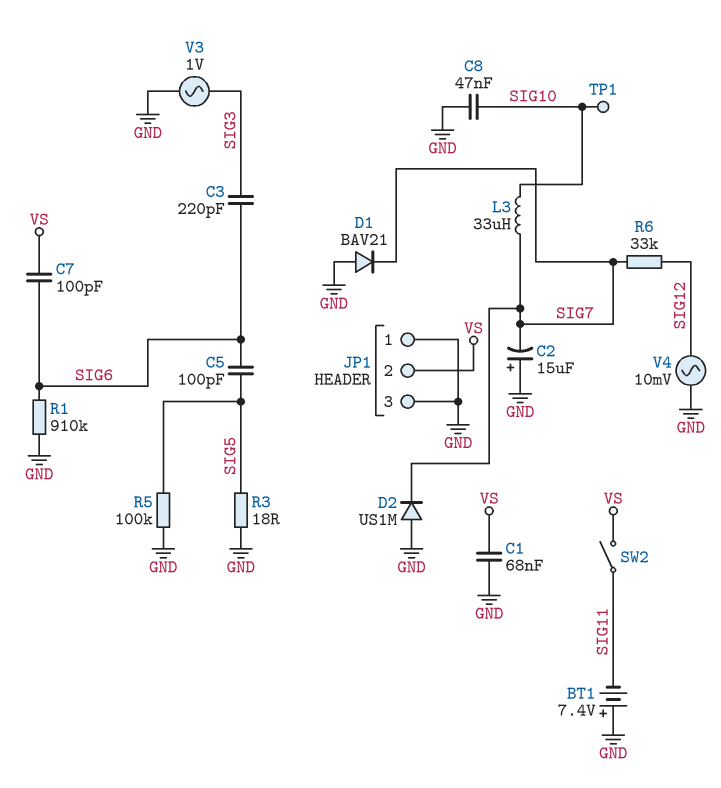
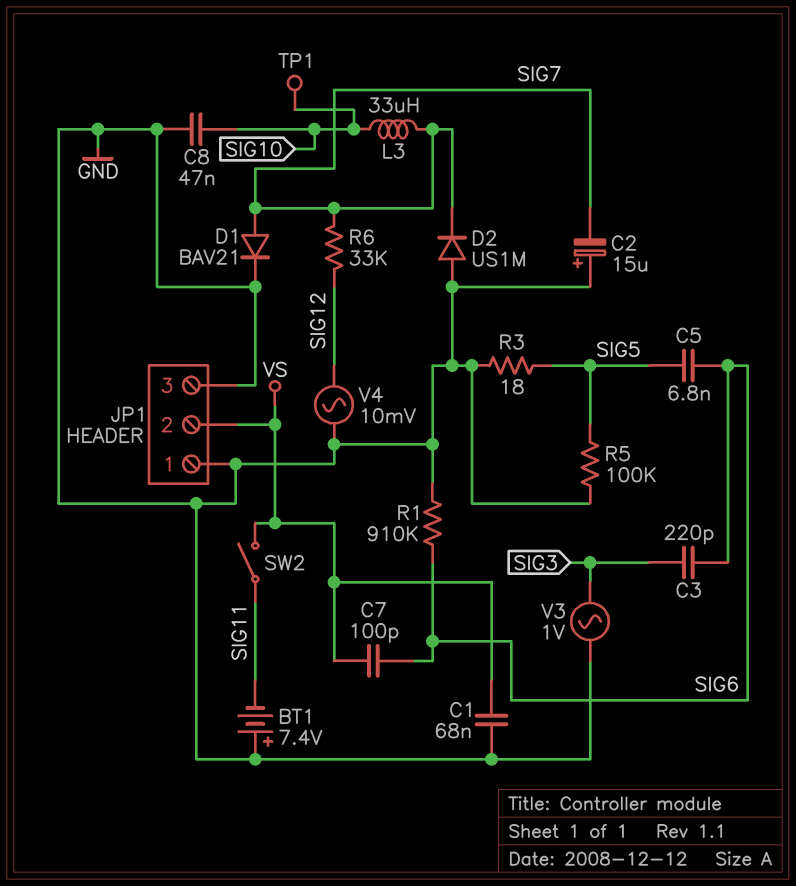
C5: 100pF (SIG5, SIG6) -> 6.8nF (SIG5, SIG6)
D1: diode BAV21 (A GND, K SIG7) -> diode BAV21 (A SIG7, K GND)

